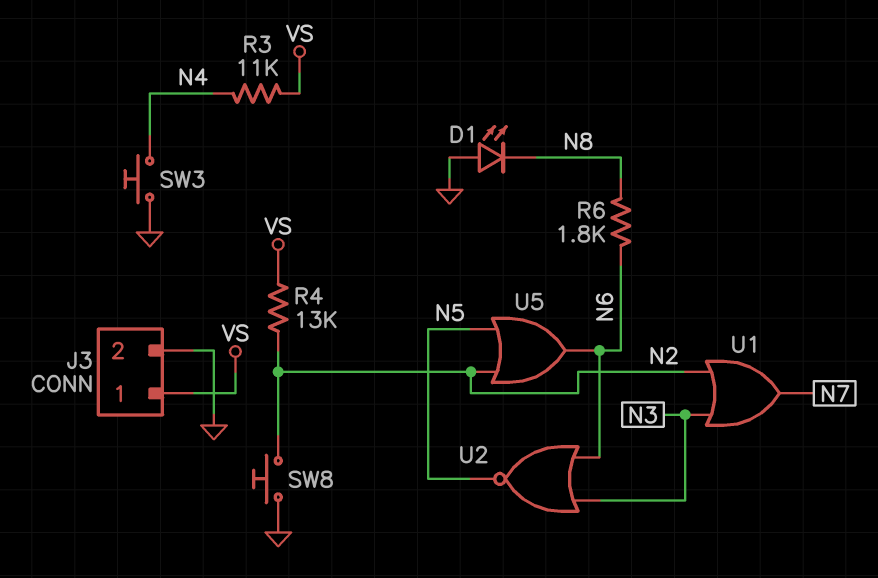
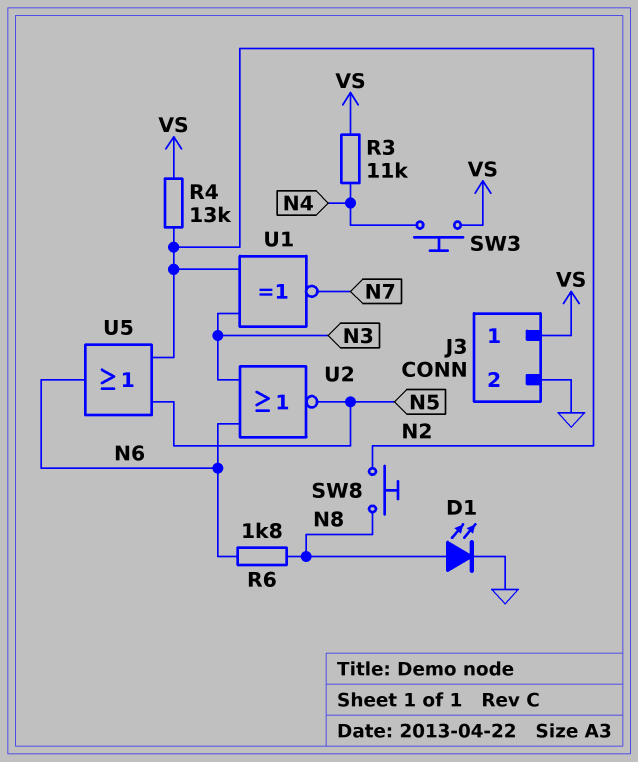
D1: LED (A GND, K N8) -> LED (A N8, K GND)
SW3: button (GND, N4) -> button (N4, VS)
SW8: button (GND, N2) -> button (N2, N8)
U1: OR (in N2, in N3, out N7) -> XNOR (in N2, in N3, out N7)

